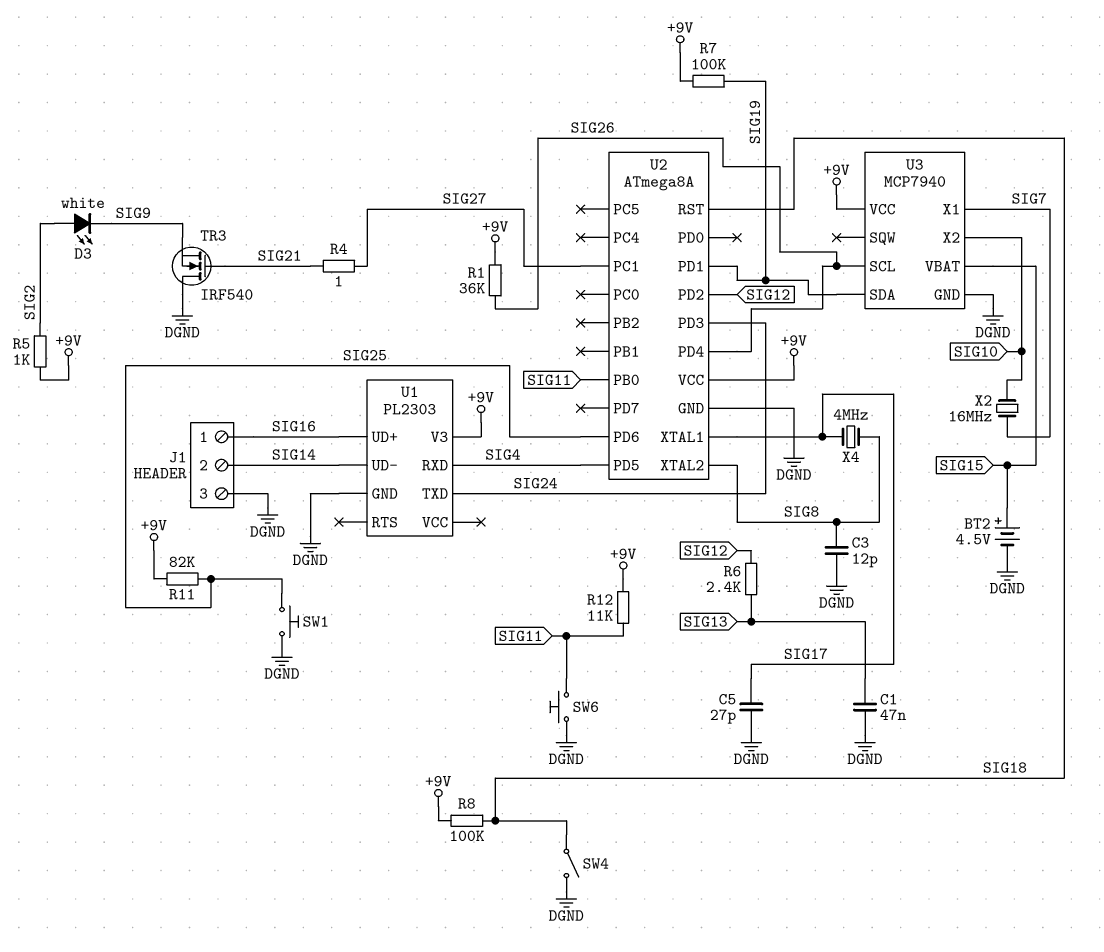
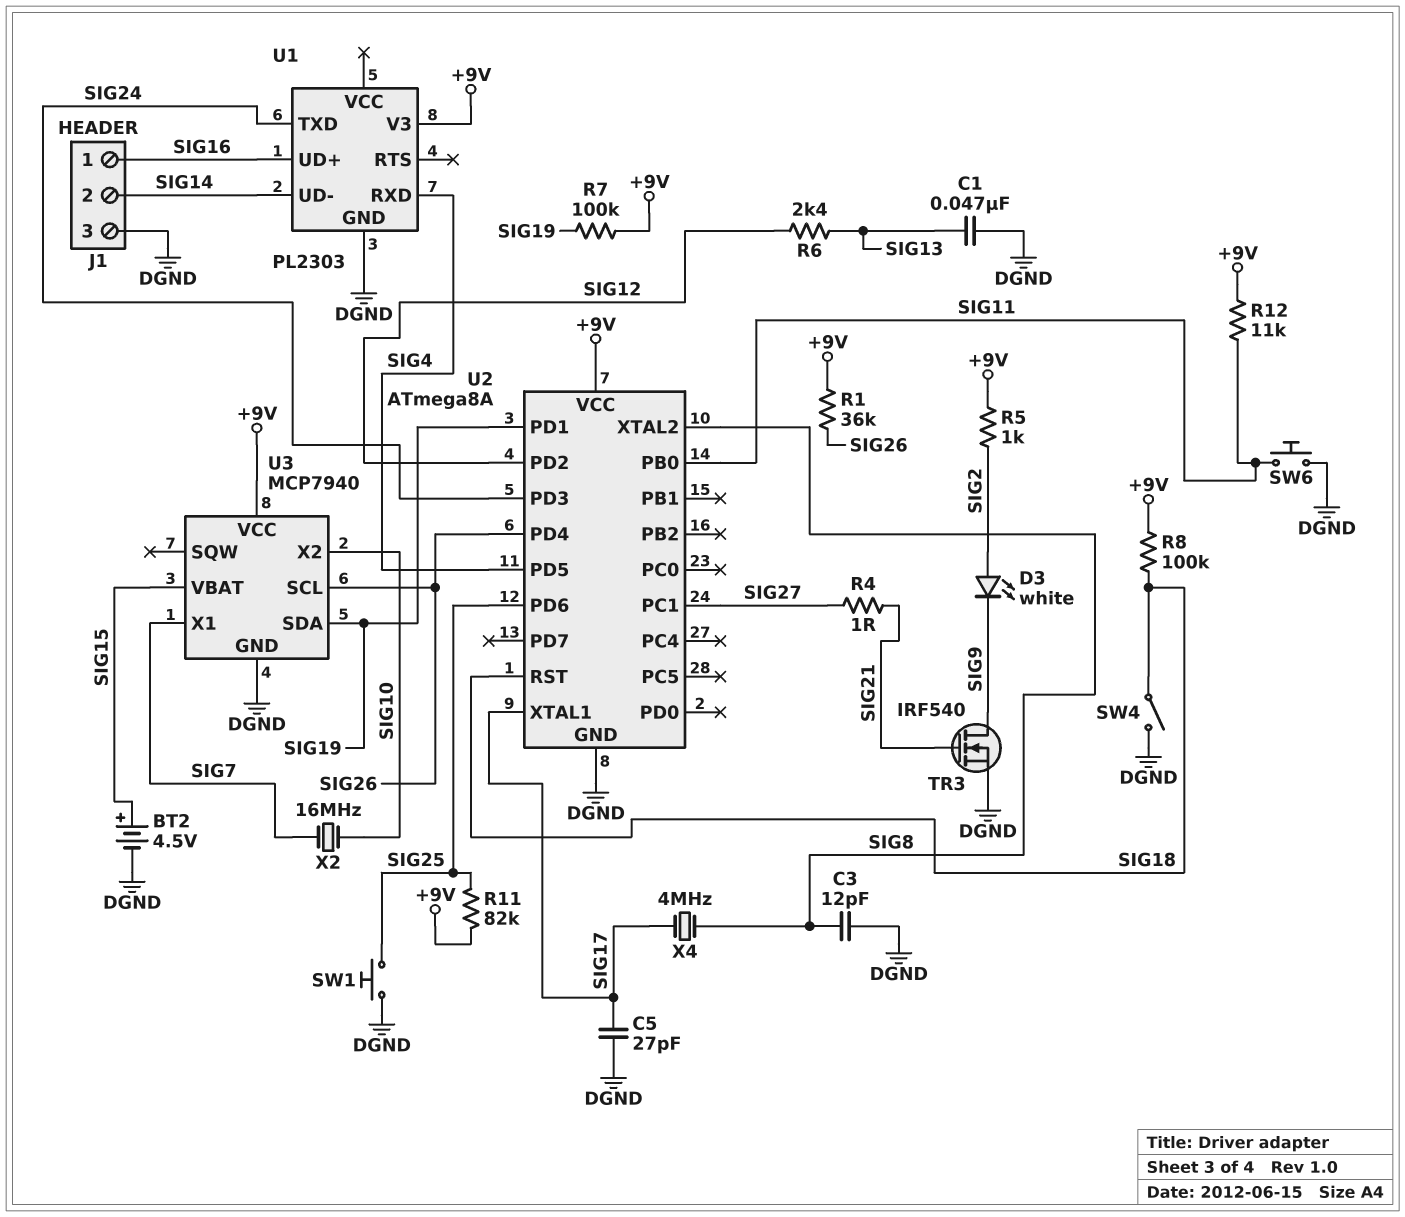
TR3: NMOS IRF540 (G SIG21, D DGND, S SIG9) -> NMOS IRF540 (G SIG21, D SIG9, S DGND)

